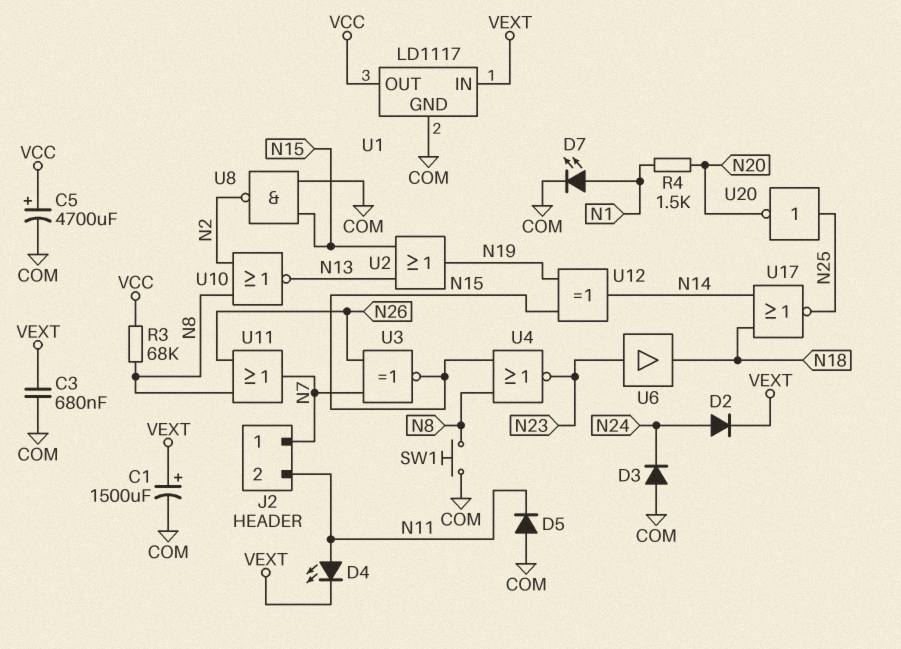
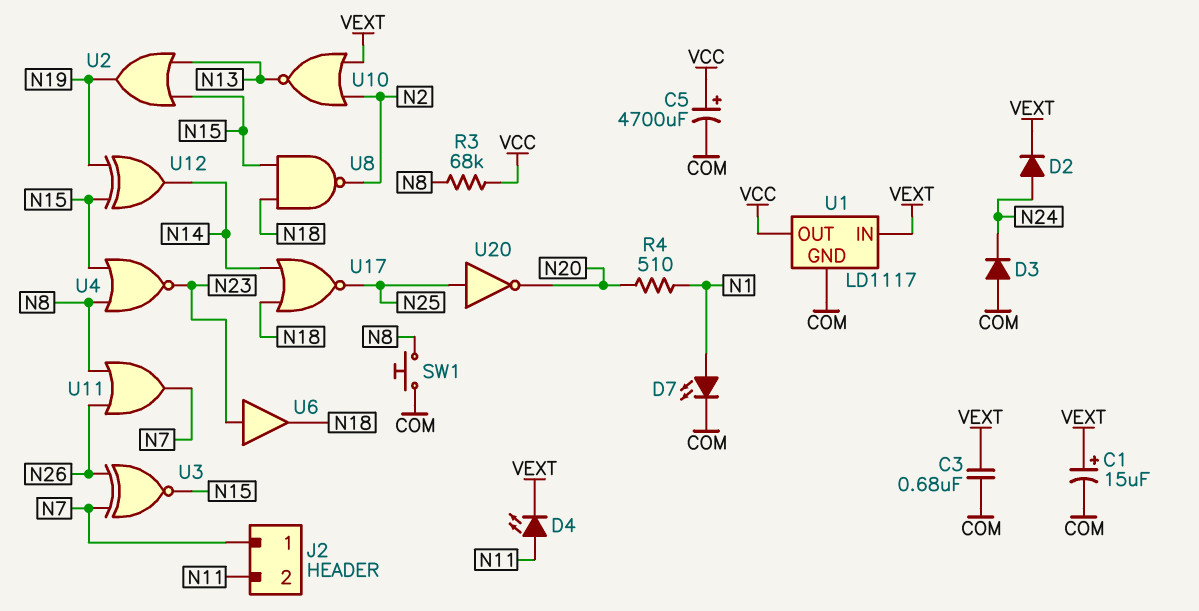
C1: 1500uF (plus VEXT, minus COM) -> 15uF (plus VEXT, minus COM)
D5: diode (A COM, K N11) -> none
R4: 1.5k (N1, N20) -> 510 (N1, N20)
U8: NAND (in COM, in N15, out N2) -> NAND (in N15, in N18, out N2)
U10: NOR (in N2, in N8, out N13) -> NOR (in N2, in VEXT, out N13)

